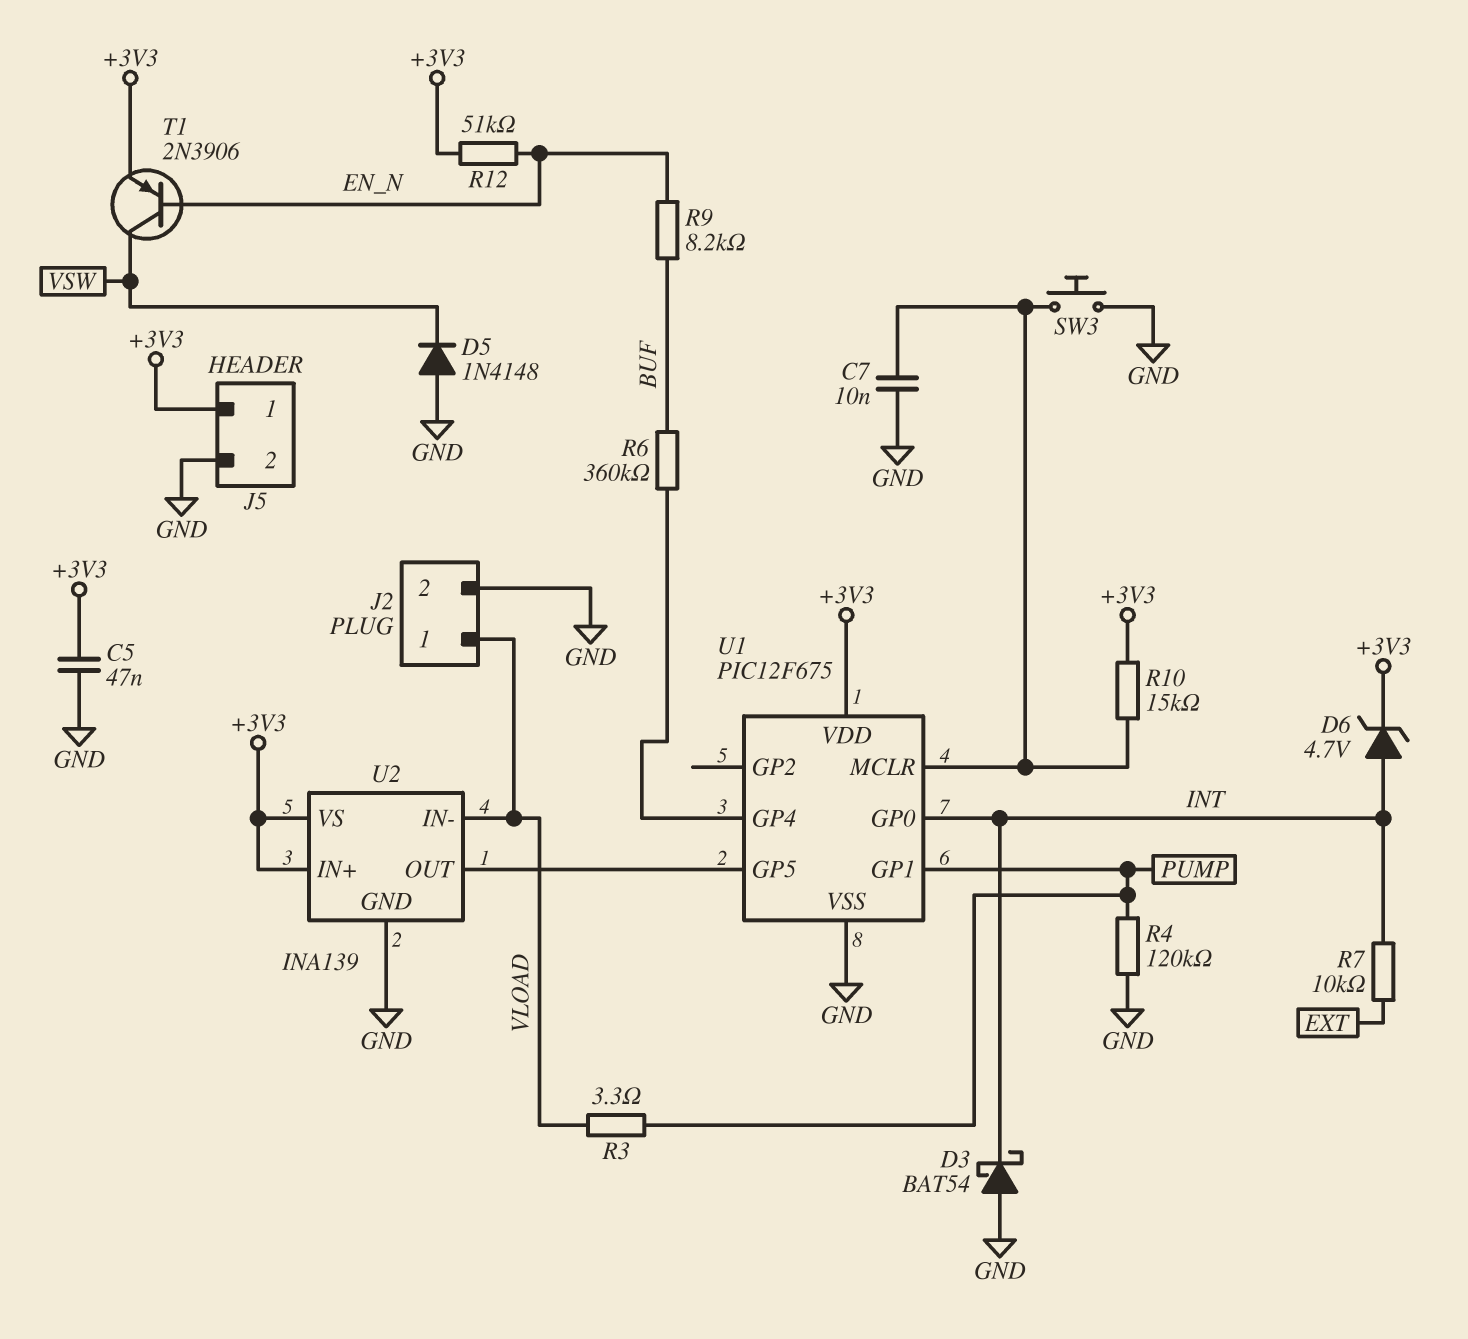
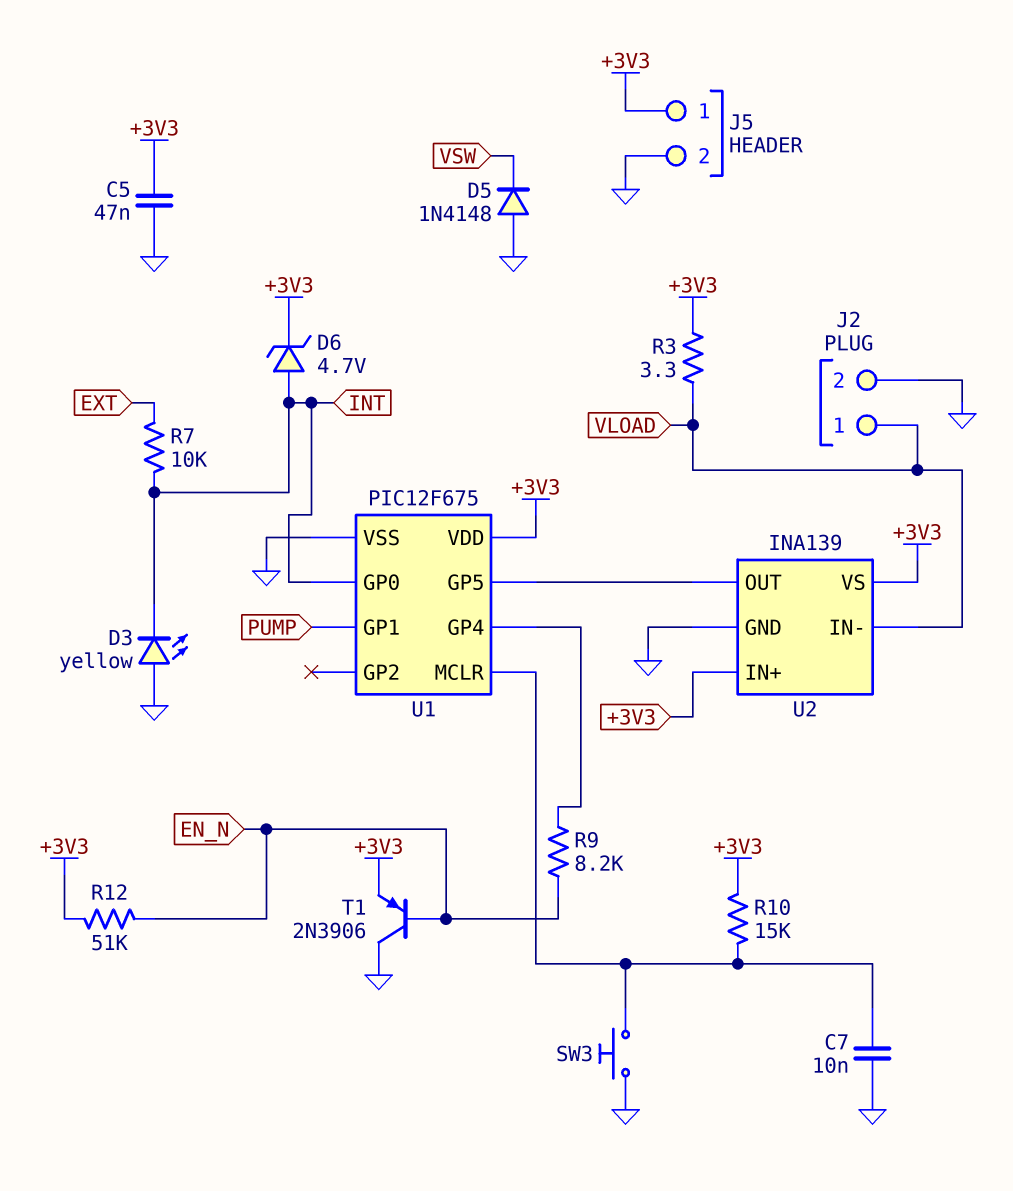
D3: schottky BAT54 (A GND, K INT) -> LED yellow (A GND, K INT)
R3: 3.3 (PUMP, VLOAD) -> 3.3 (+3V3, VLOAD)
R4: 120k (GND, PUMP) -> none
R6: 360k (BUF, U1/GP4) -> none
R9: 8.2k (BUF, EN_N) -> 8.2k (EN_N, U1/GP4)
T1: PNP 2N3906 (B EN_N, C VSW, E +3V3) -> PNP 2N3906 (B EN_N, C GND, E +3V3)

